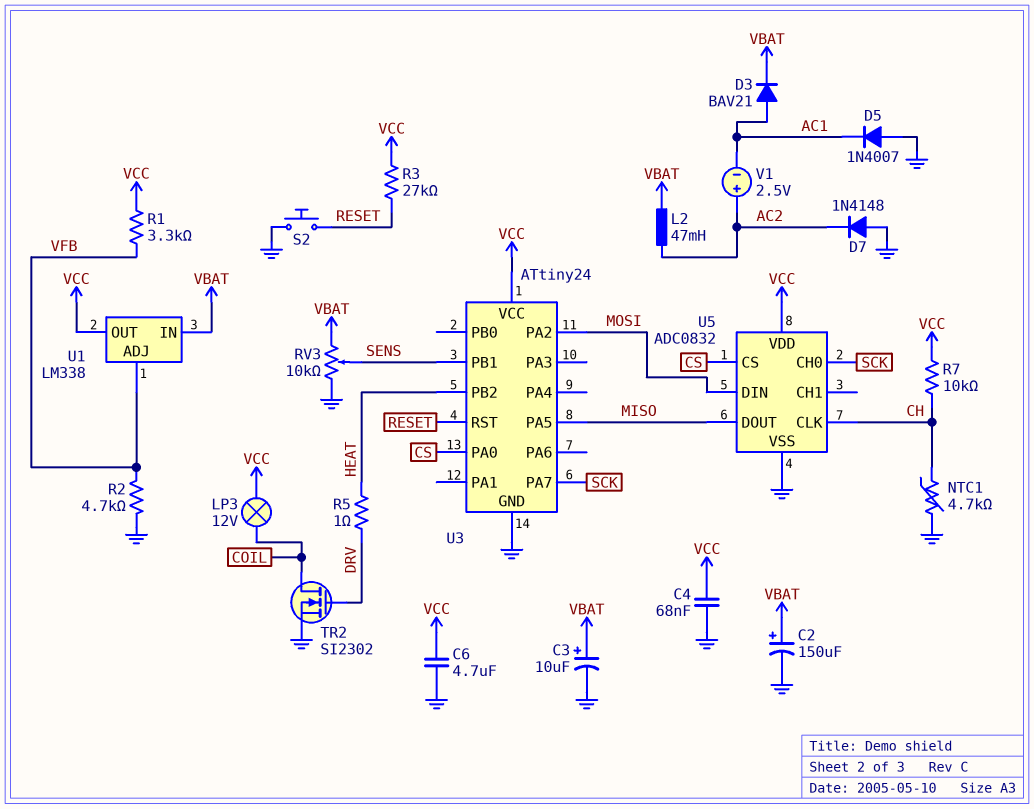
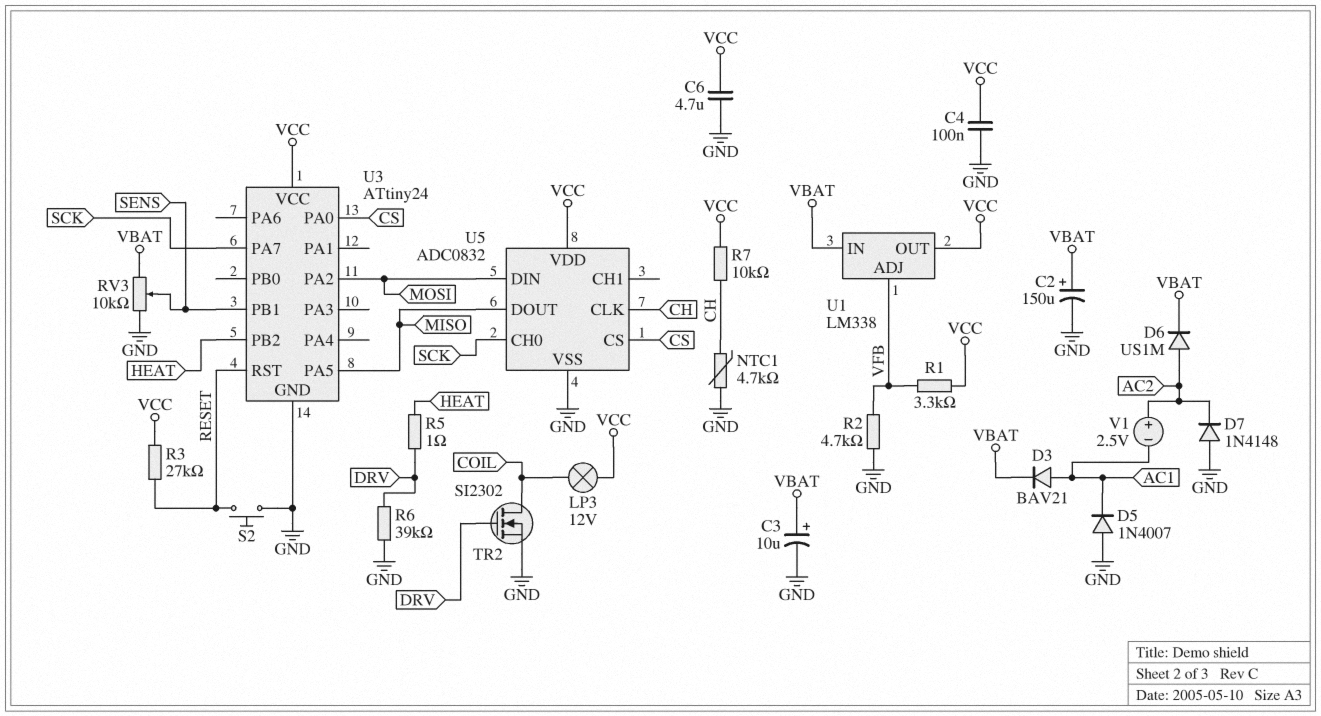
C4: 68nF (GND, VCC) -> 100nF (GND, VCC)
D6: none -> diode US1M (A AC2, K VBAT)
L2: 47mH (AC2, VBAT) -> none
R6: none -> 39k (DRV, GND)

